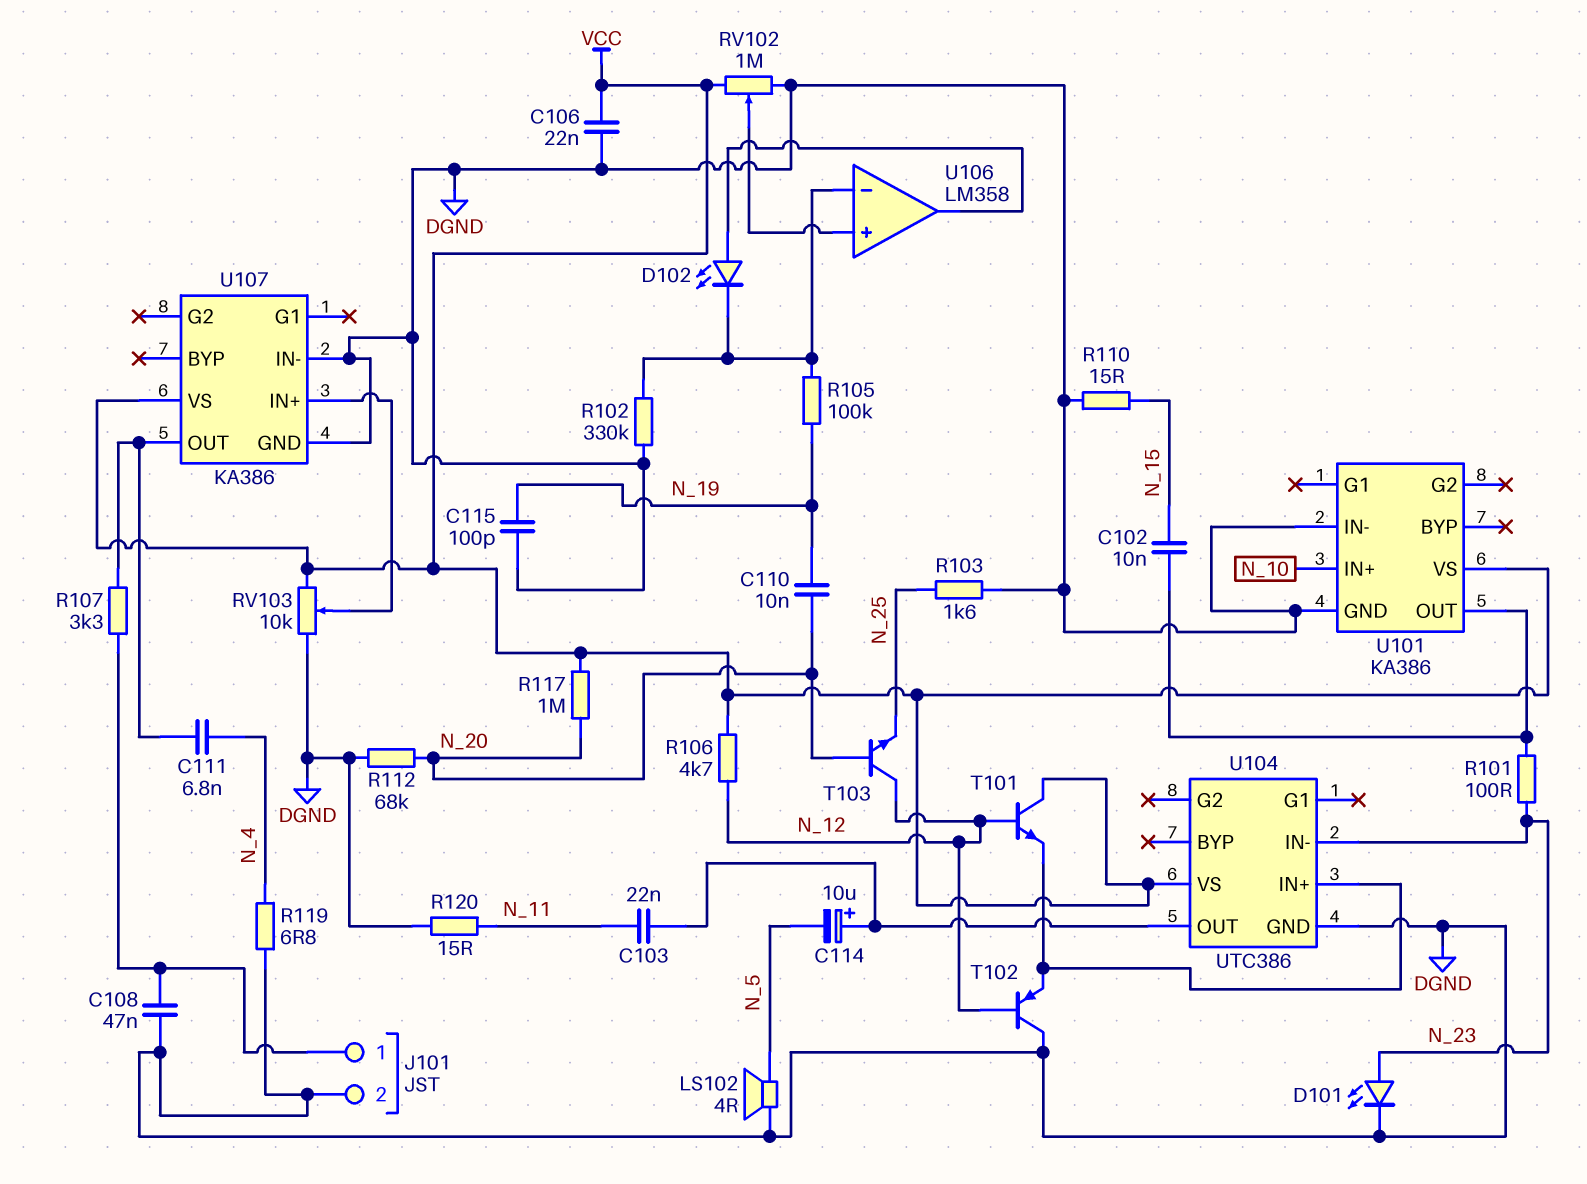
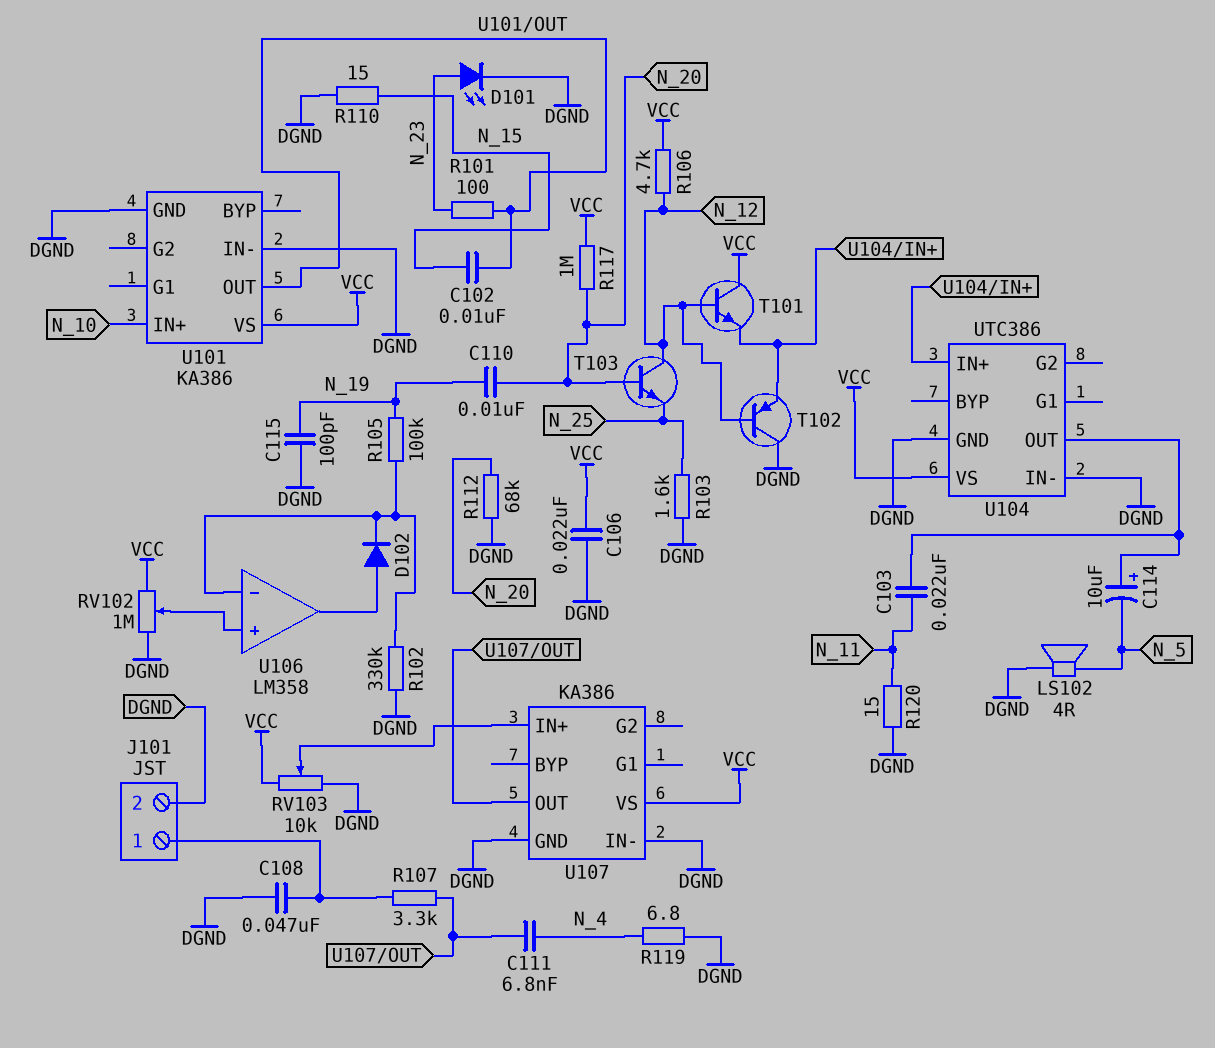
D102: LED (A U106/out, K U106/in-) -> diode (A U106/out, K U106/in-)
U104 pin IN-: N_23 -> DGND

